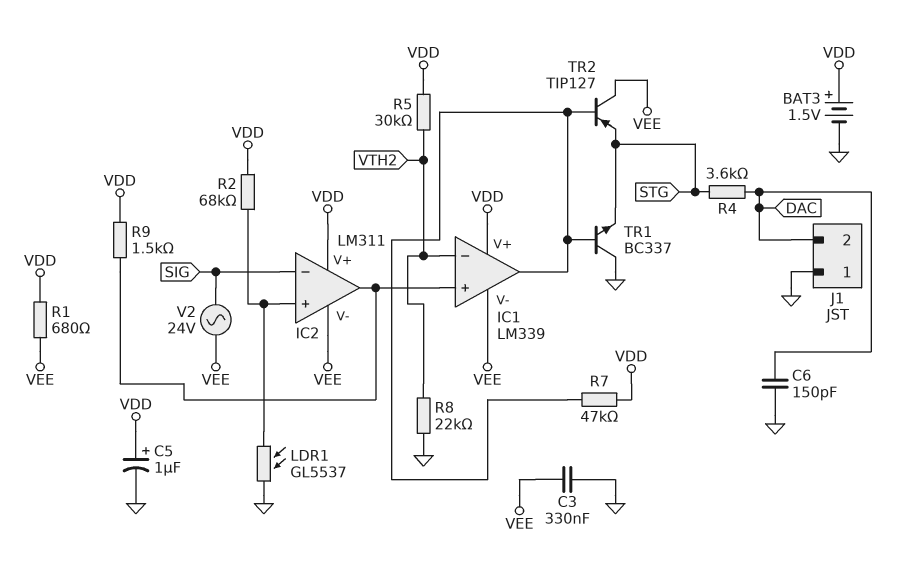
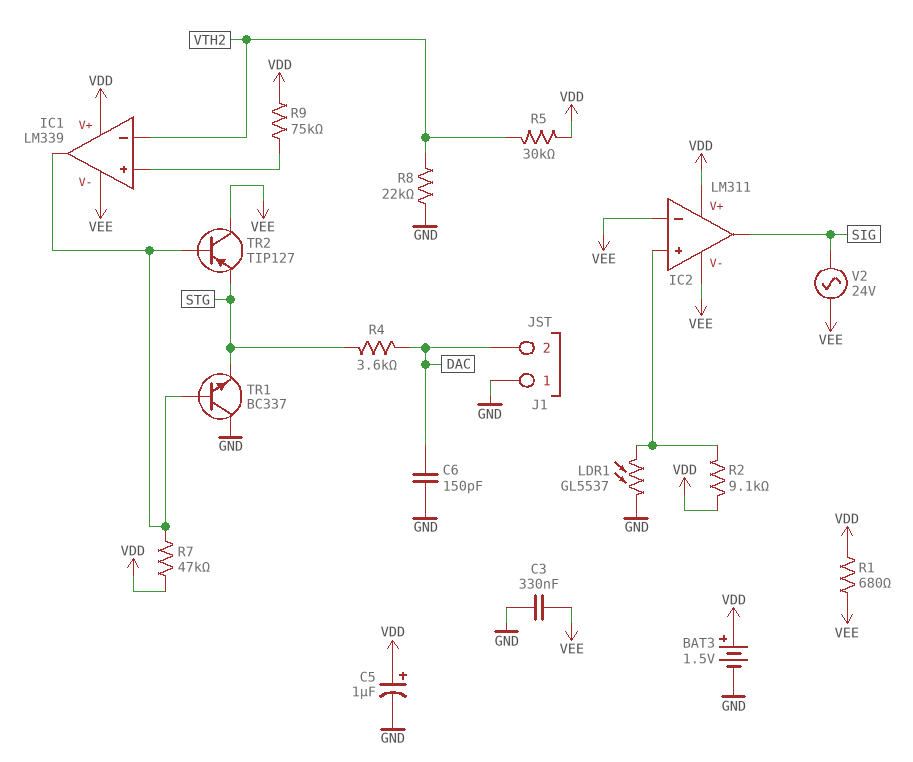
IC2 pin in-: SIG -> VEE
IC2 pin out: IC1/in+ -> SIG
R2: 68k (IC2/in+, VDD) -> 9.1k (IC2/in+, VDD)
R9: 1.5k (IC1/in+, VDD) -> 75k (IC1/in+, VDD)

